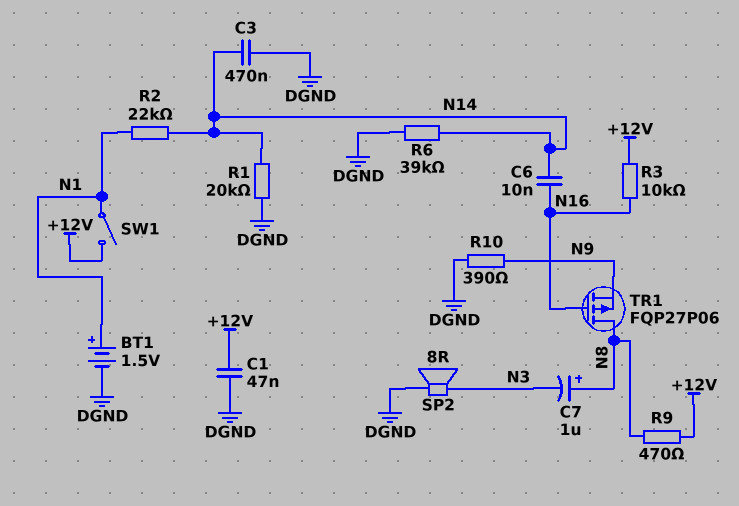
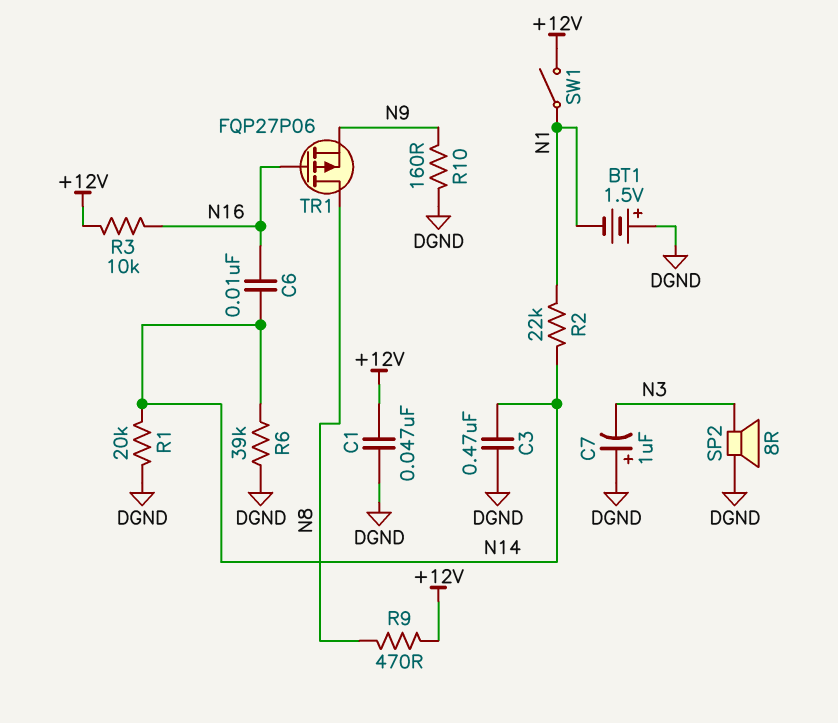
BT1: 1.5V (plus N1, minus DGND) -> 1.5V (plus DGND, minus N1)
C7: 1uF (plus N8, minus N3) -> 1uF (plus DGND, minus N3)
R10: 390 (DGND, N9) -> 160 (DGND, N9)

